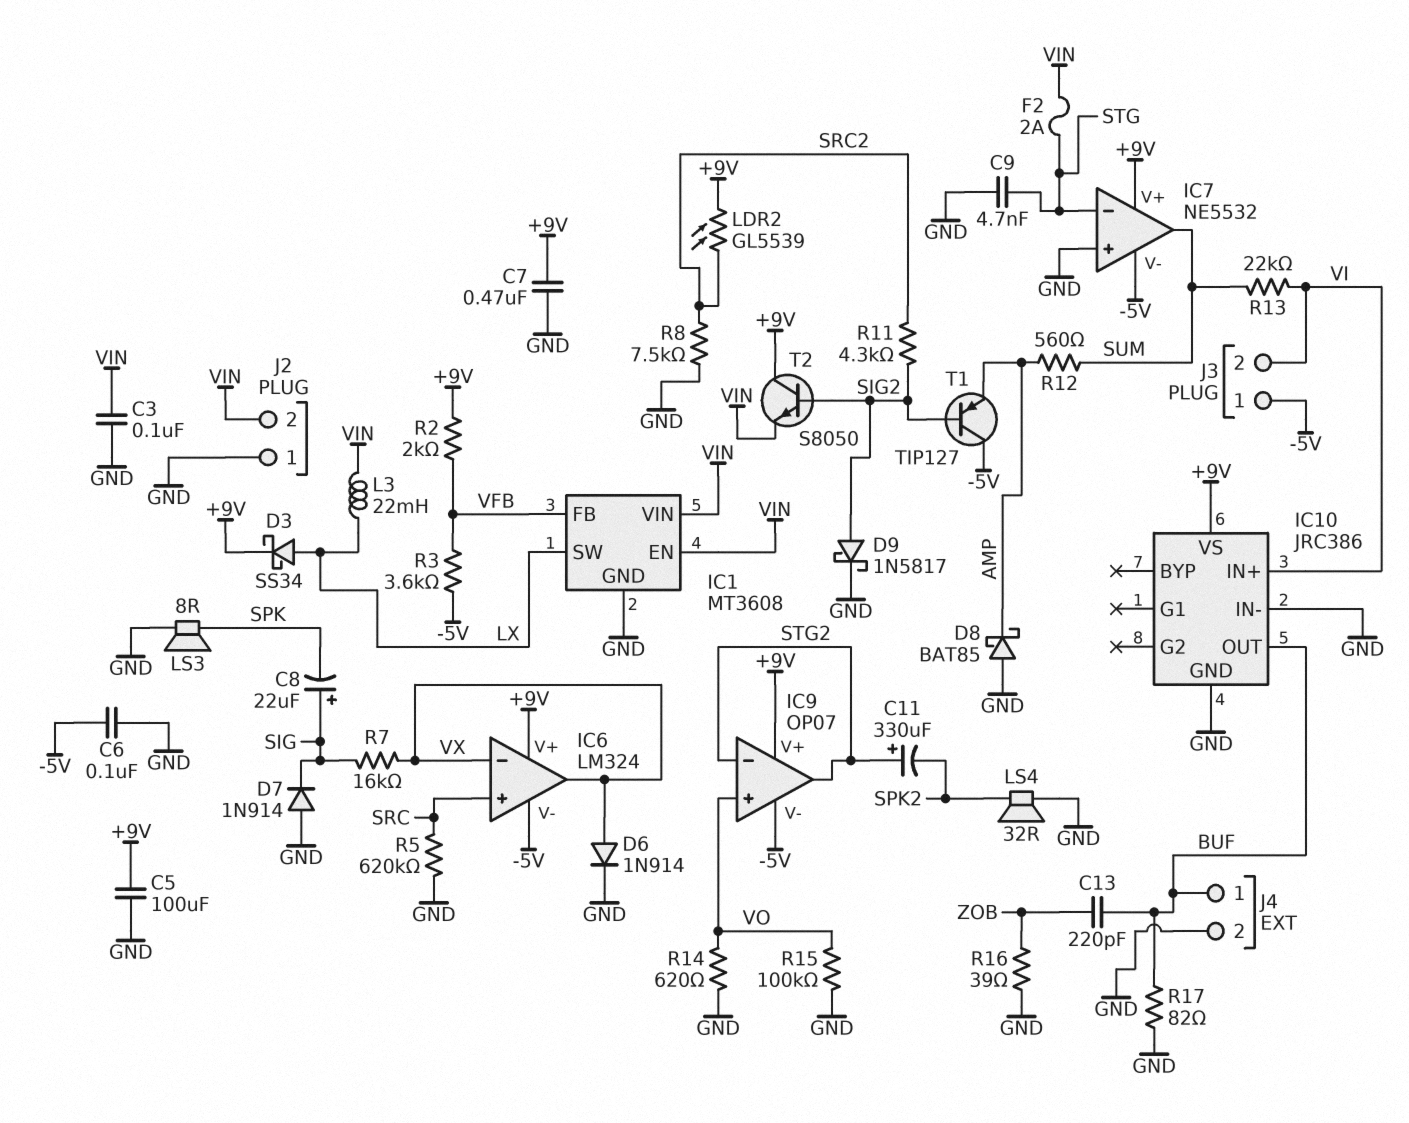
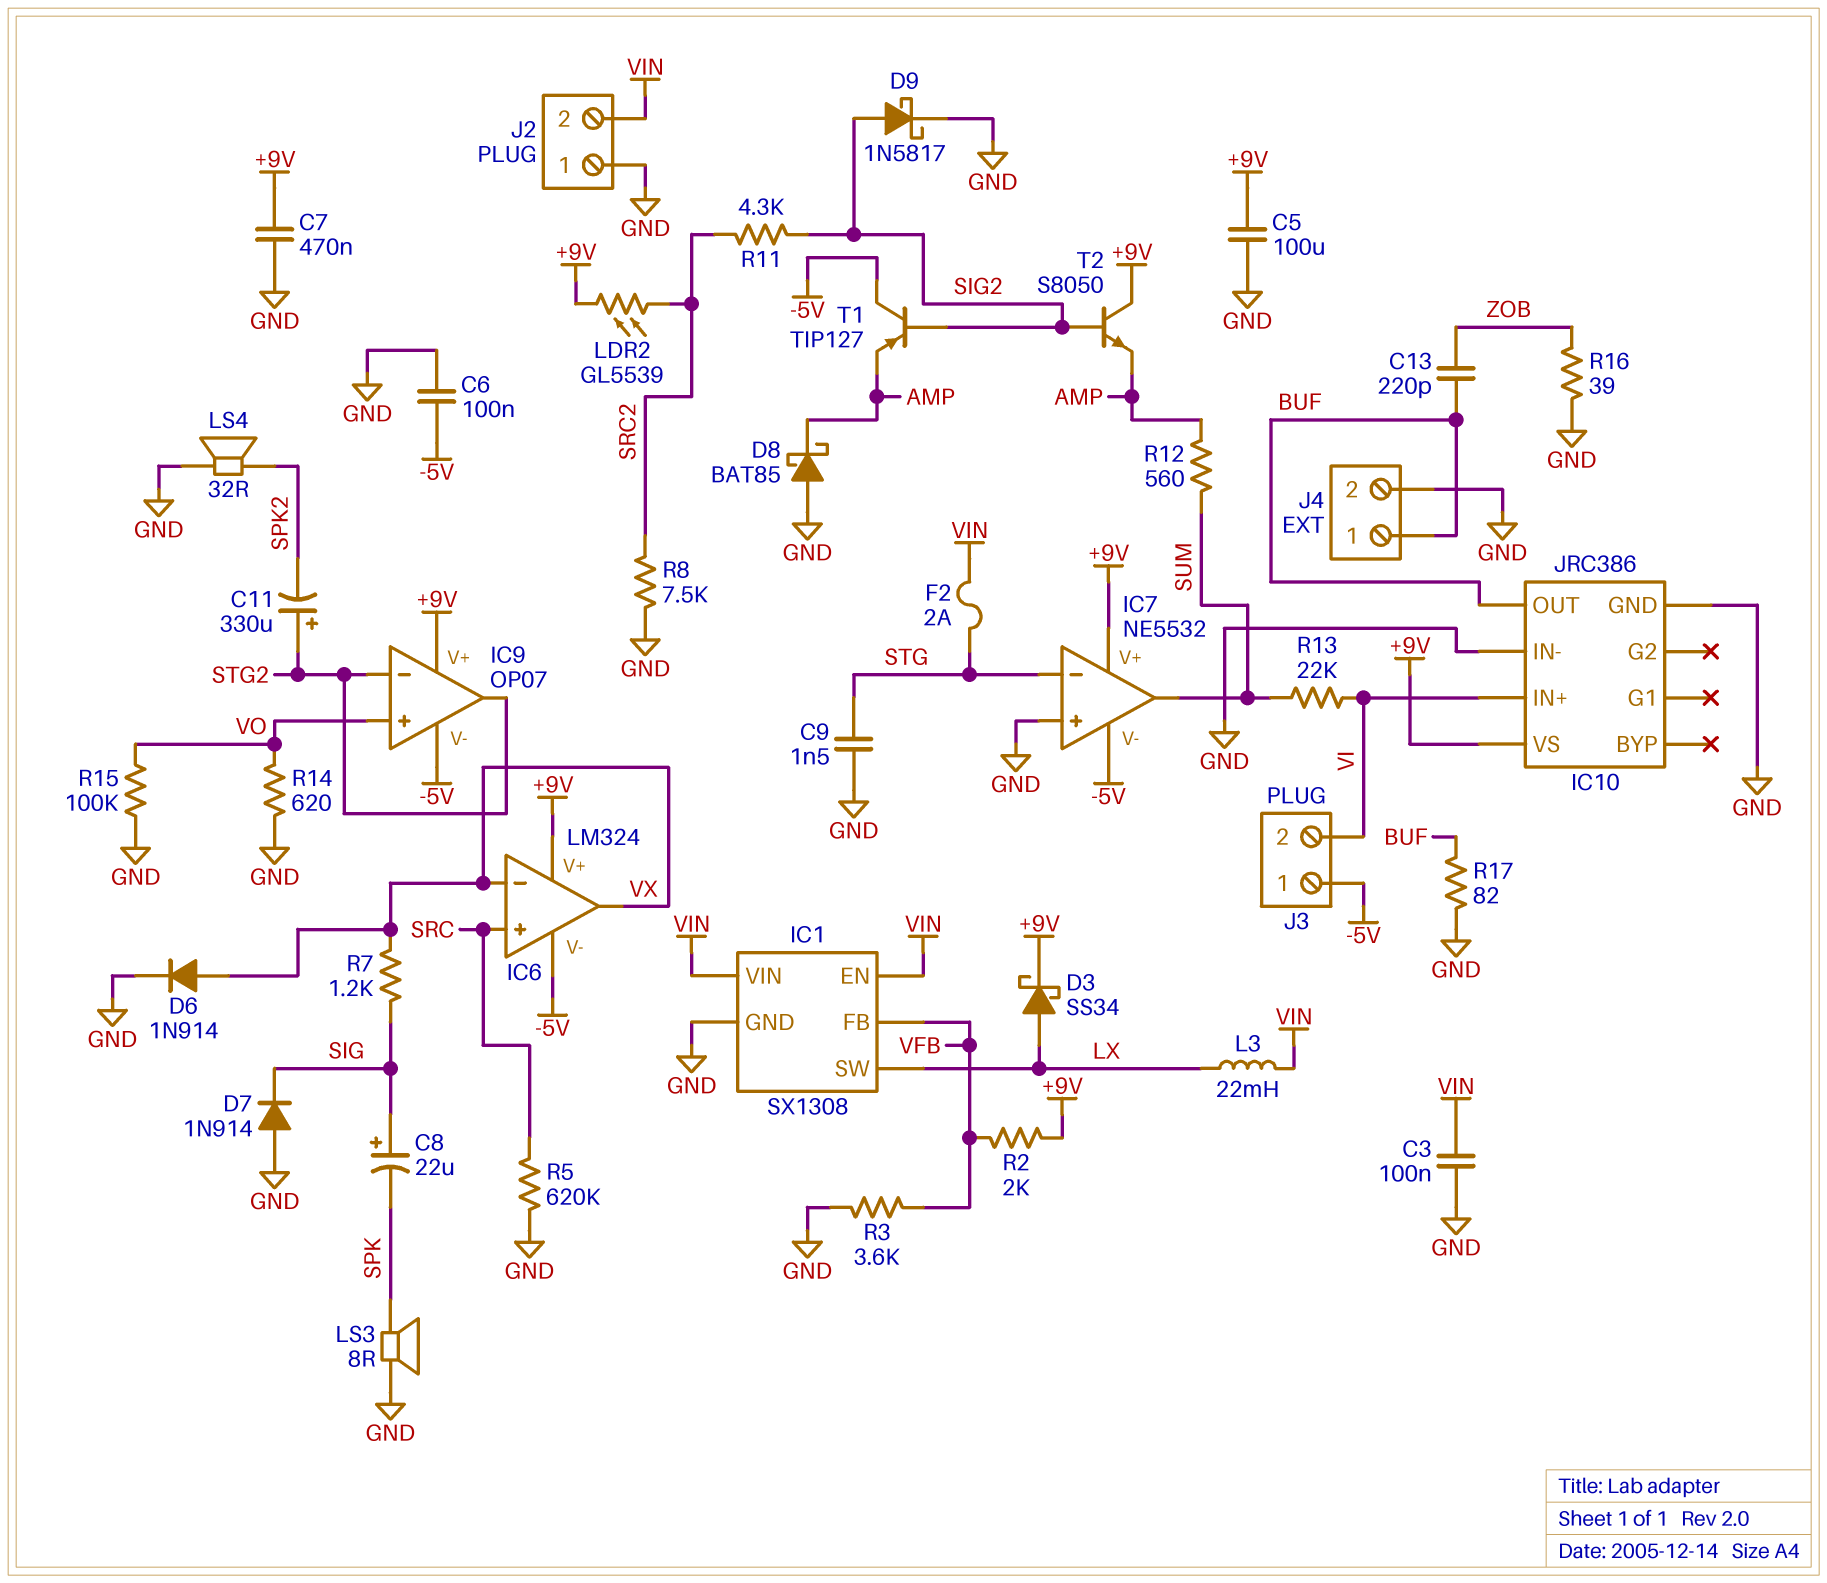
C9: 4.7nF (GND, STG) -> 1.5nF (GND, STG)
IC1: MT3608 -> SX1308
R3: 3.6k (-5V, VFB) -> 3.6k (GND, VFB)
R7: 16k (SIG, VX) -> 1.2k (SIG, VX)
T2: NPN S8050 (B SIG2, C +9V, E VIN) -> NPN S8050 (B SIG2, C +9V, E AMP)

